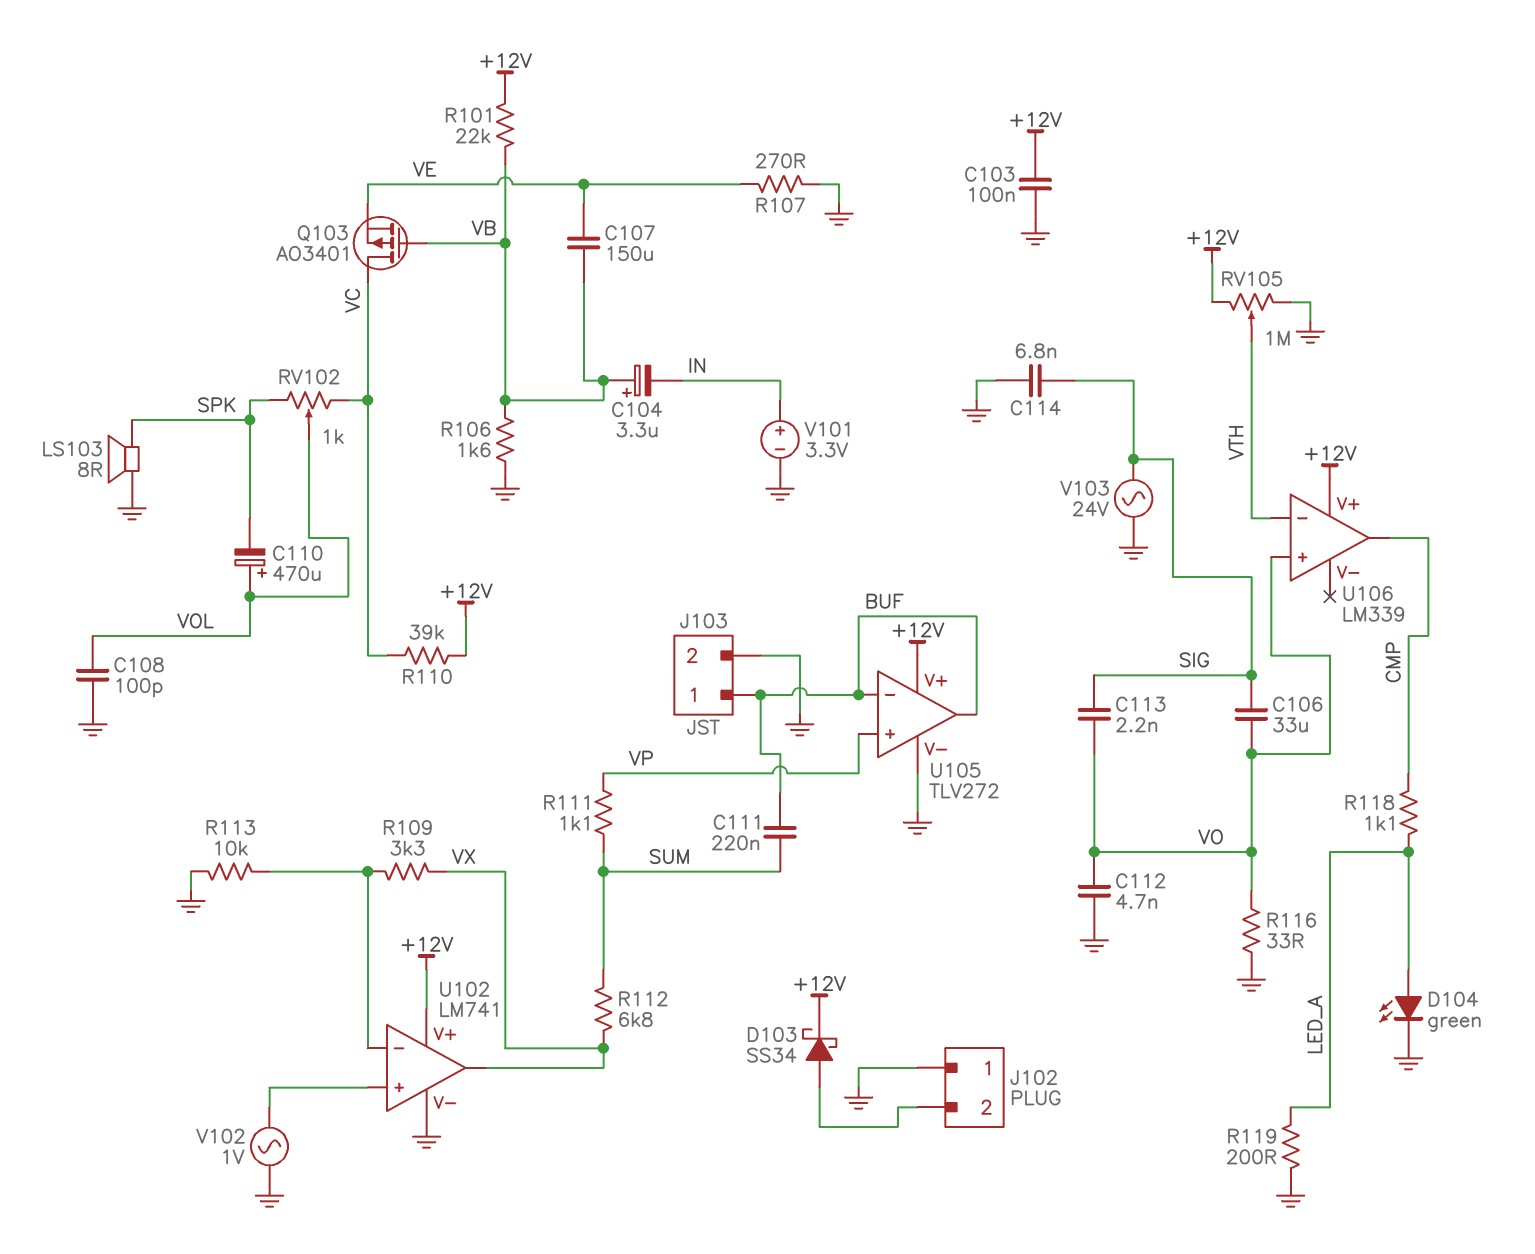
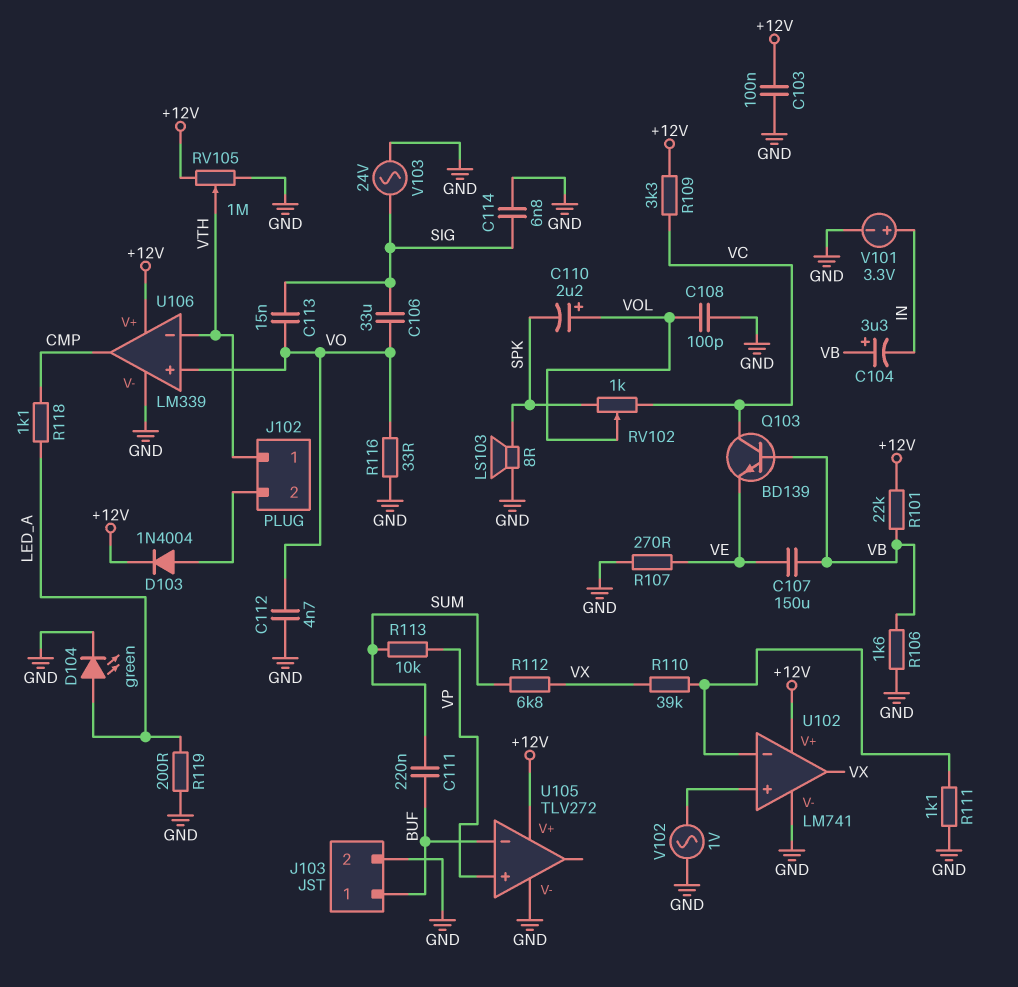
C110: 470uF (plus VOL, minus SPK) -> 2.2uF (plus VOL, minus SPK)
C113: 2.2nF (SIG, VO) -> 15nF (SIG, VO)
D103: schottky SS34 (A J102/2, K +12V) -> diode 1N4004 (A J102/2, K +12V)
J102 pin 1: GND -> VTH
Q103: PMOS AO3401 (G VB, D VC, S VE) -> NPN BD139 (B VB, C VC, E VE)
R109: 3.3k (U102/in-, VX) -> 3.3k (+12V, VC)
R110: 39k (+12V, VC) -> 39k (U102/in-, VX)
R111: 1.1k (SUM, VP) -> 1.1k (GND, U102/in-)
R113: 10k (GND, U102/in-) -> 10k (SUM, VP)
U105 pin out: BUF -> none
U106 pin V-: none -> GND

